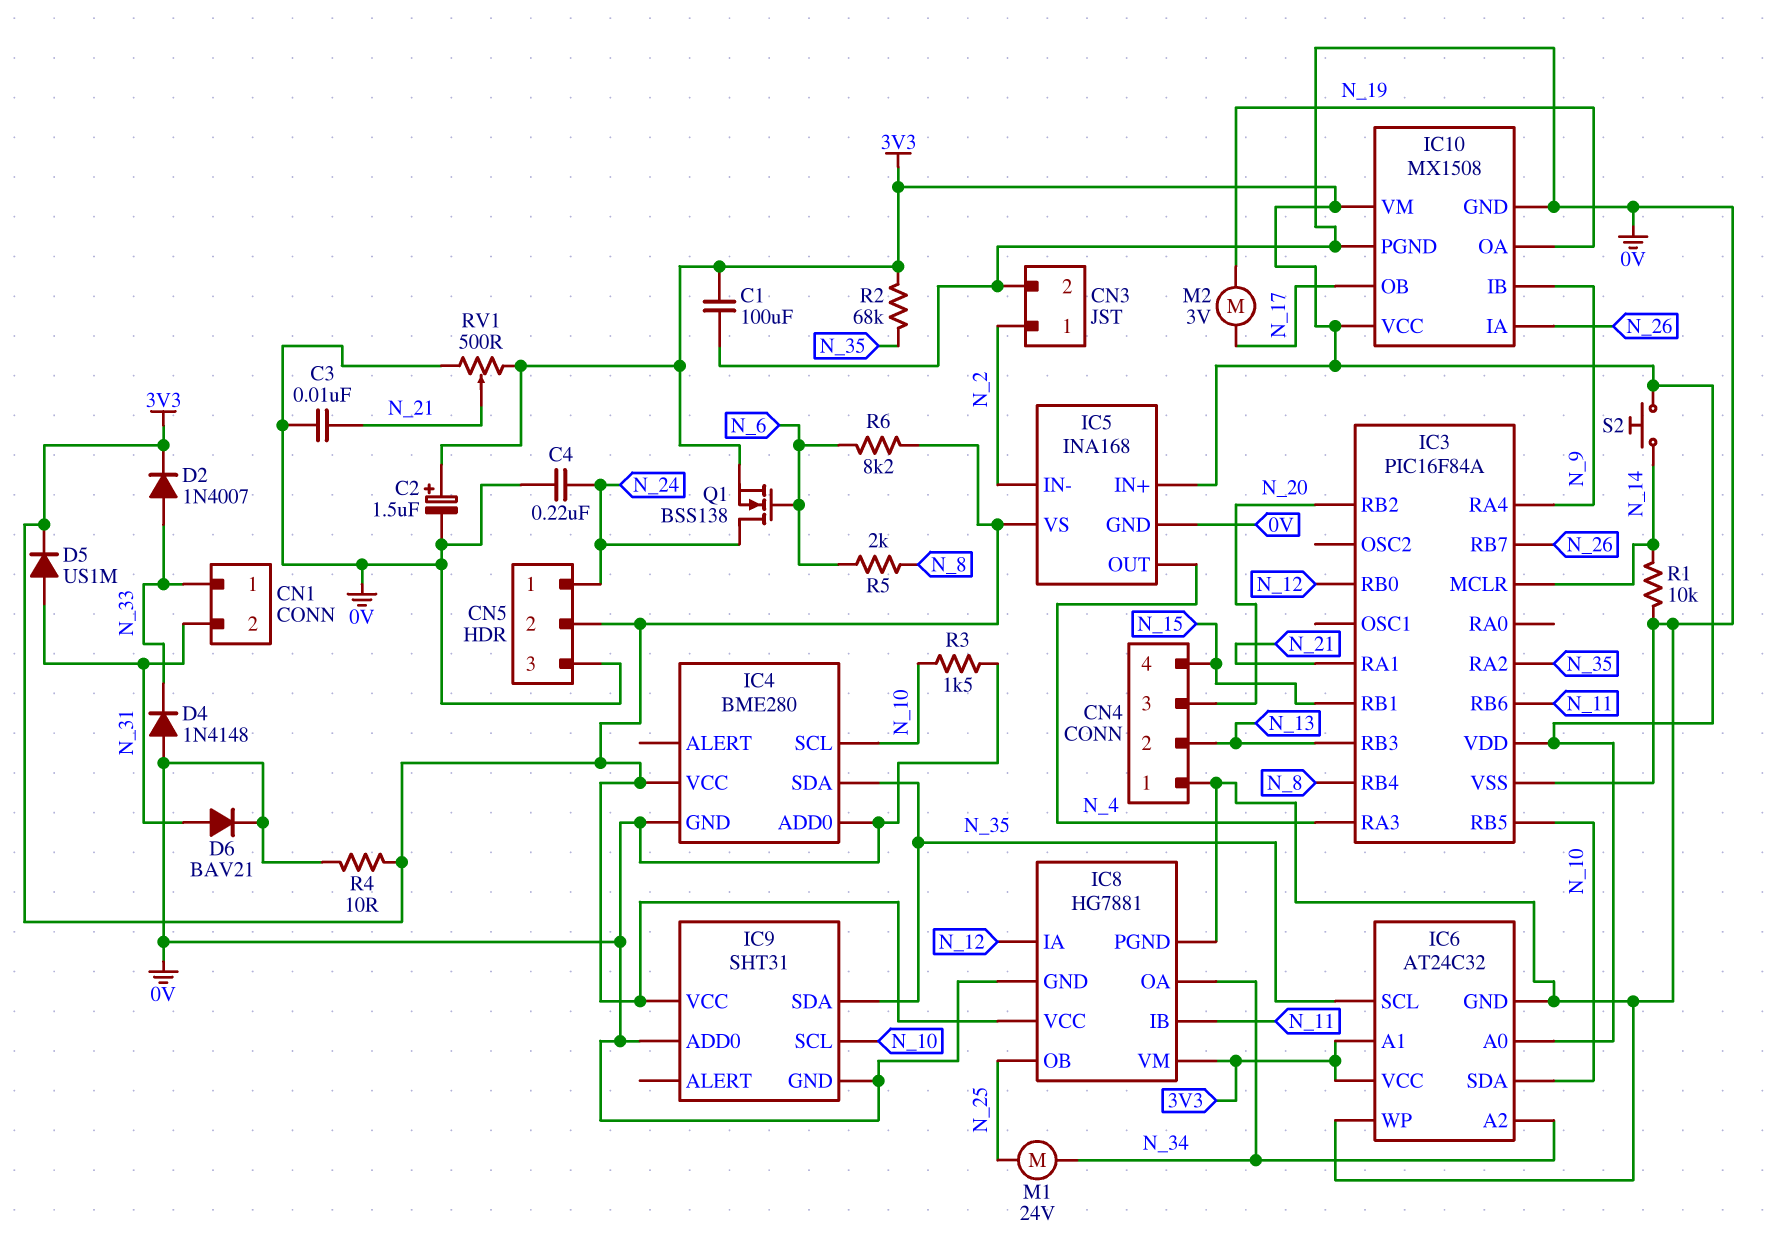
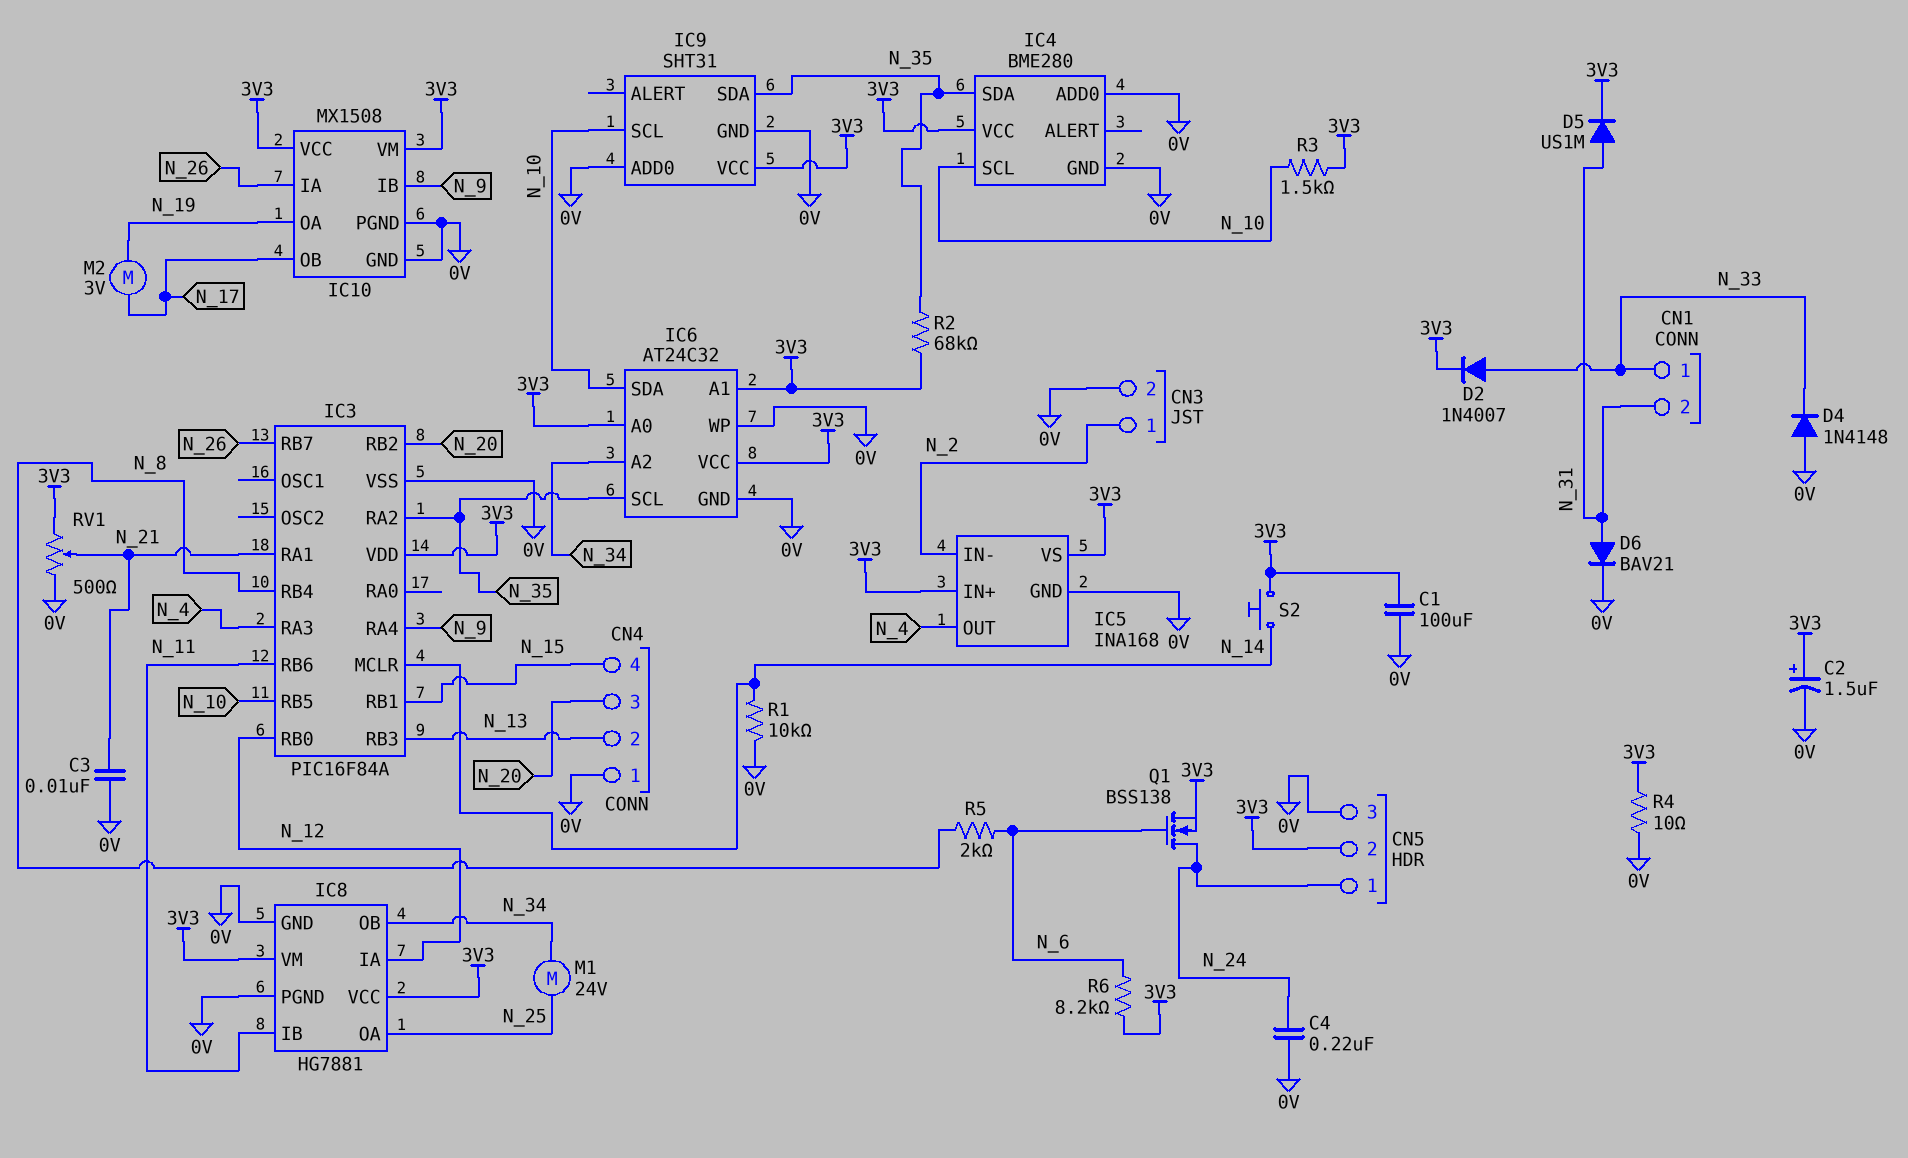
IC8 pin OA: N_34 -> N_25
IC8 pin OB: N_25 -> N_34
R3: 1.5k (0V, N_10) -> 1.5k (3V3, N_10)

